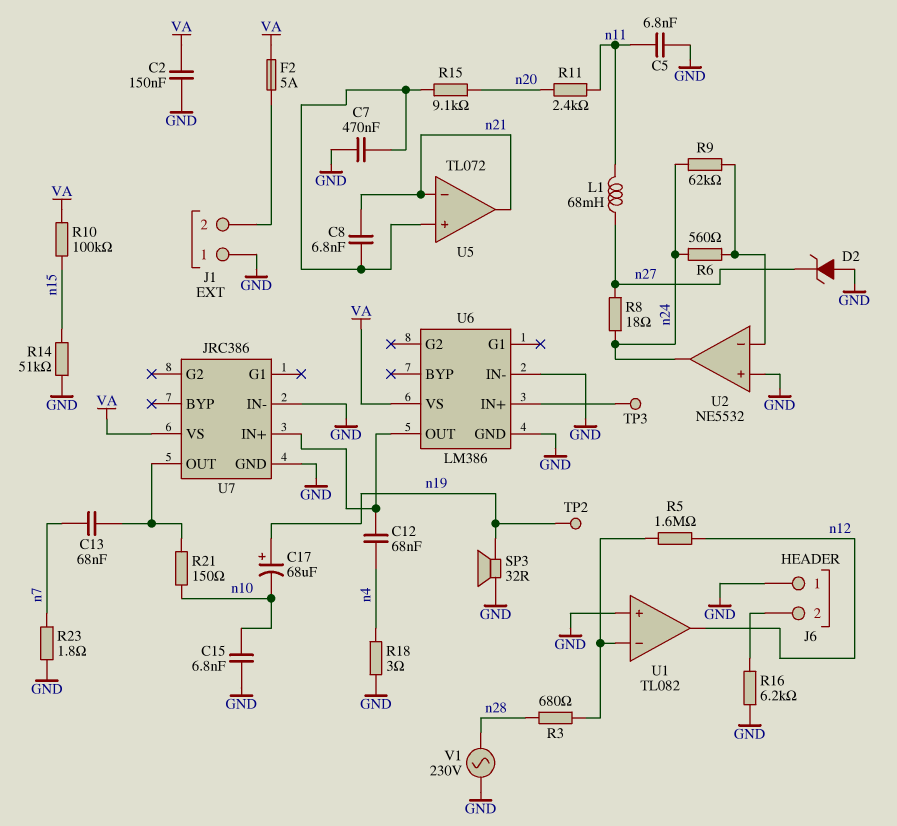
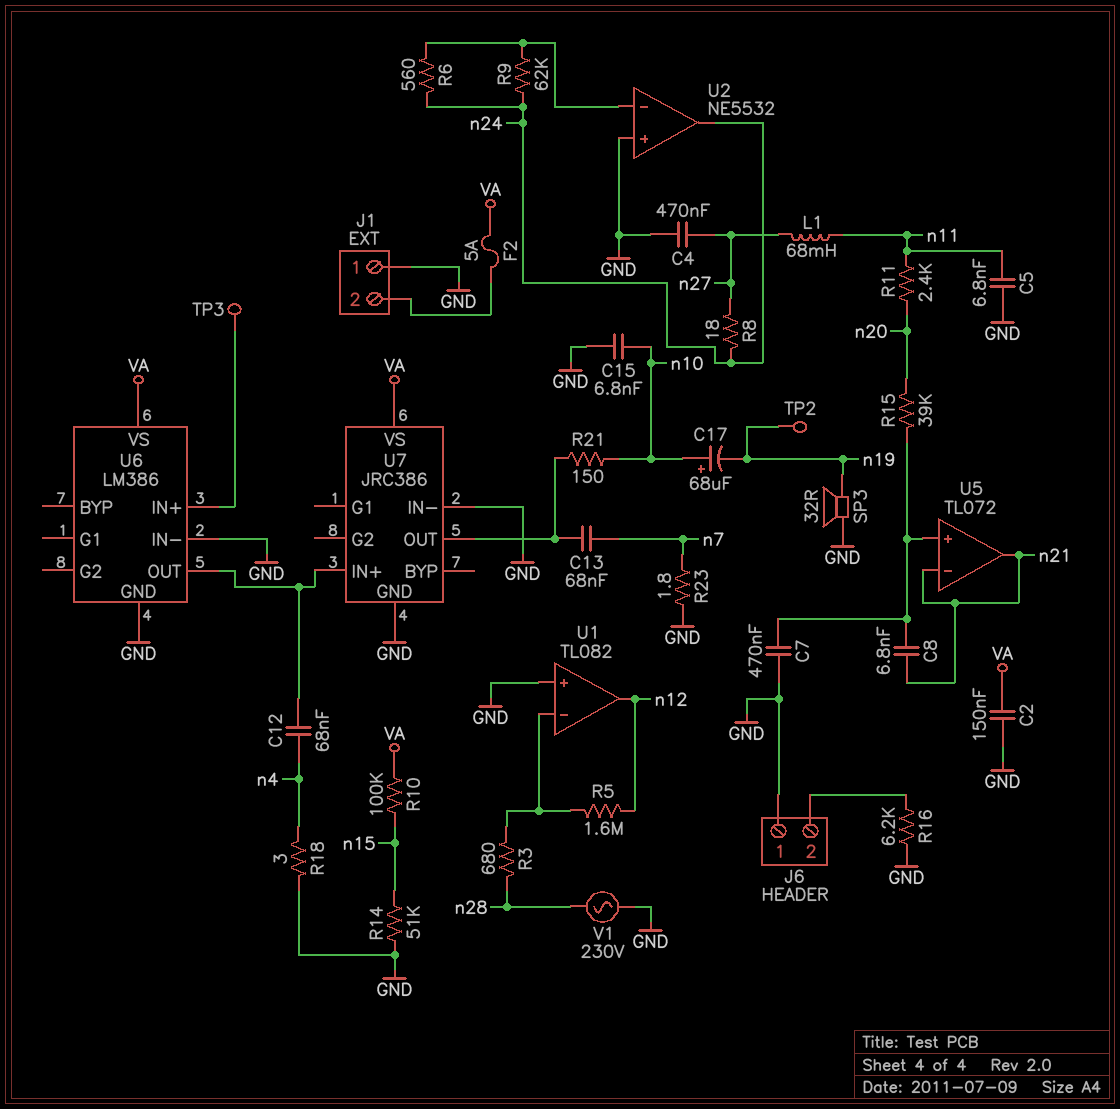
C4: none -> 470nF (GND, n27)
C17: 68uF (plus n19, minus n10) -> 68uF (plus n10, minus n19)
D2: zener (A GND, K n27) -> none
R15: 9.1k (U5/in+, n20) -> 39k (U5/in+, n20)

